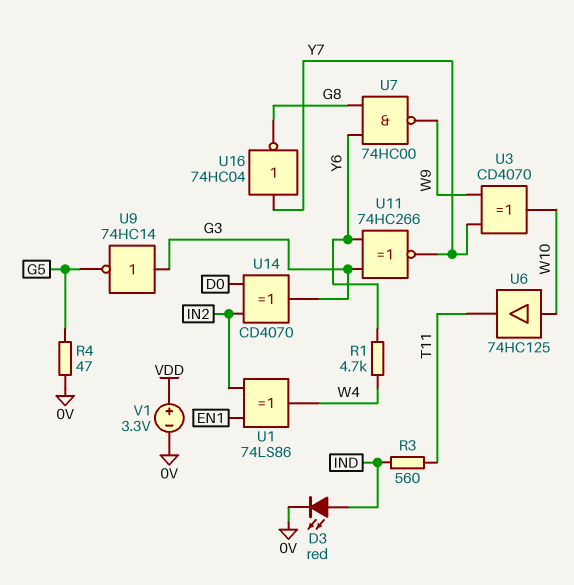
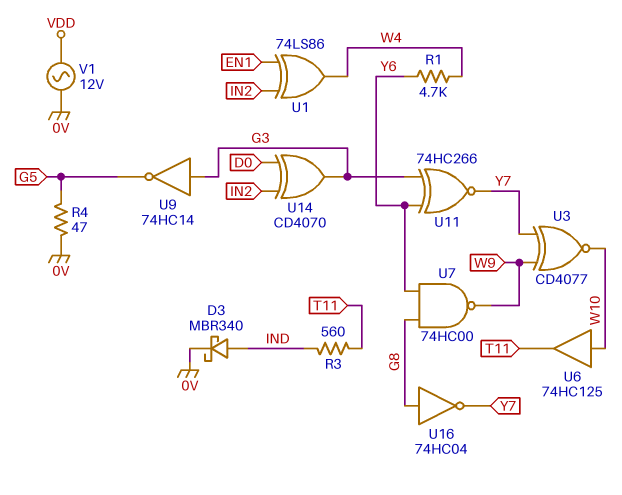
D3: LED red (A IND, K 0V) -> schottky MBR340 (A IND, K 0V)
U3: XOR CD4070 (in W9, in Y7, out W10) -> XNOR CD4077 (in W9, in Y7, out W10)
U16: NOT 74HC04 (in Y7, out G8) -> NOT 74HC04 (in G8, out Y7)
V1: 3.3V (plus VDD, minus 0V) -> AC 12V (0V, VDD)

